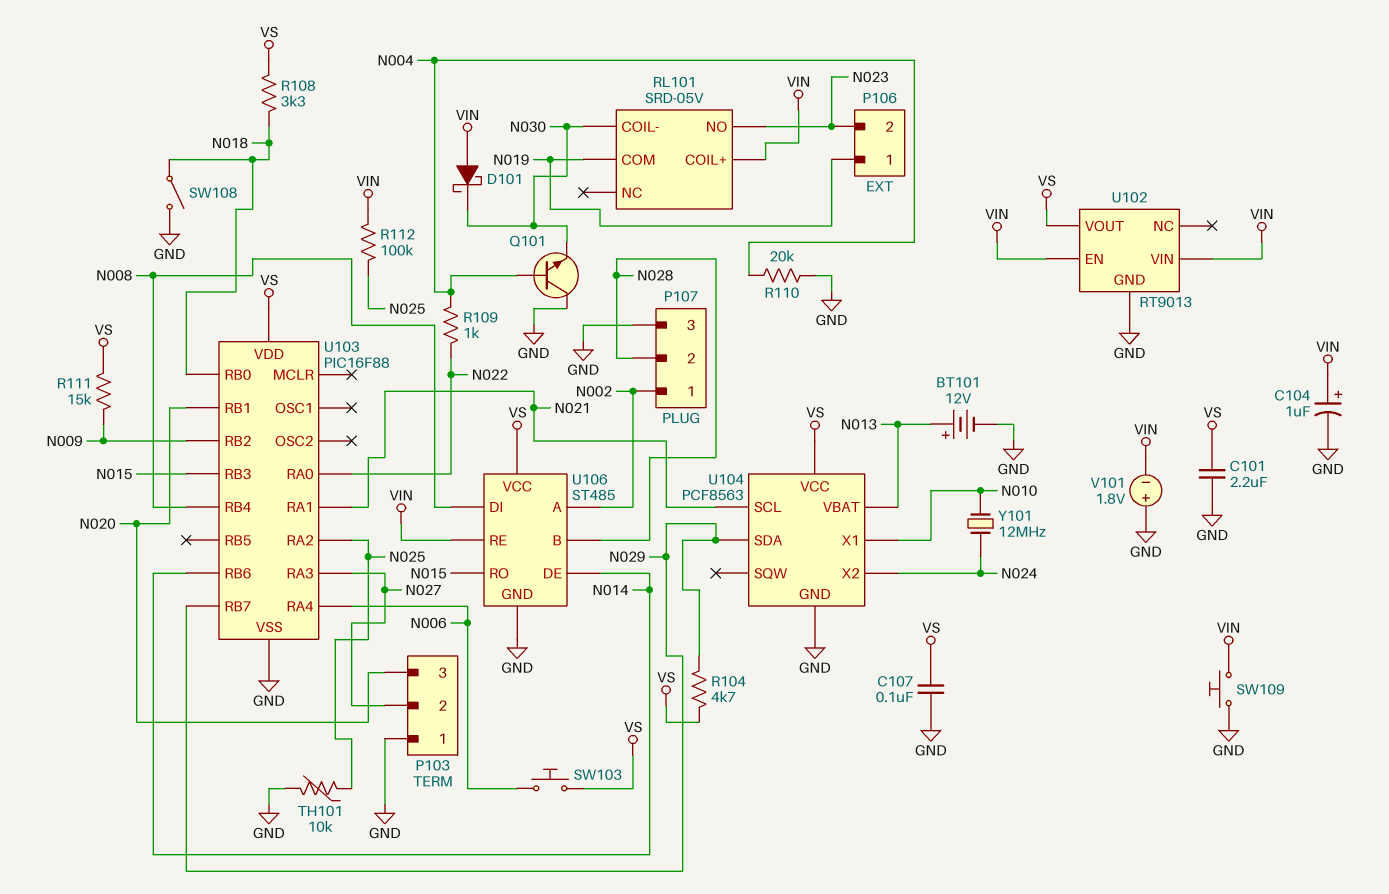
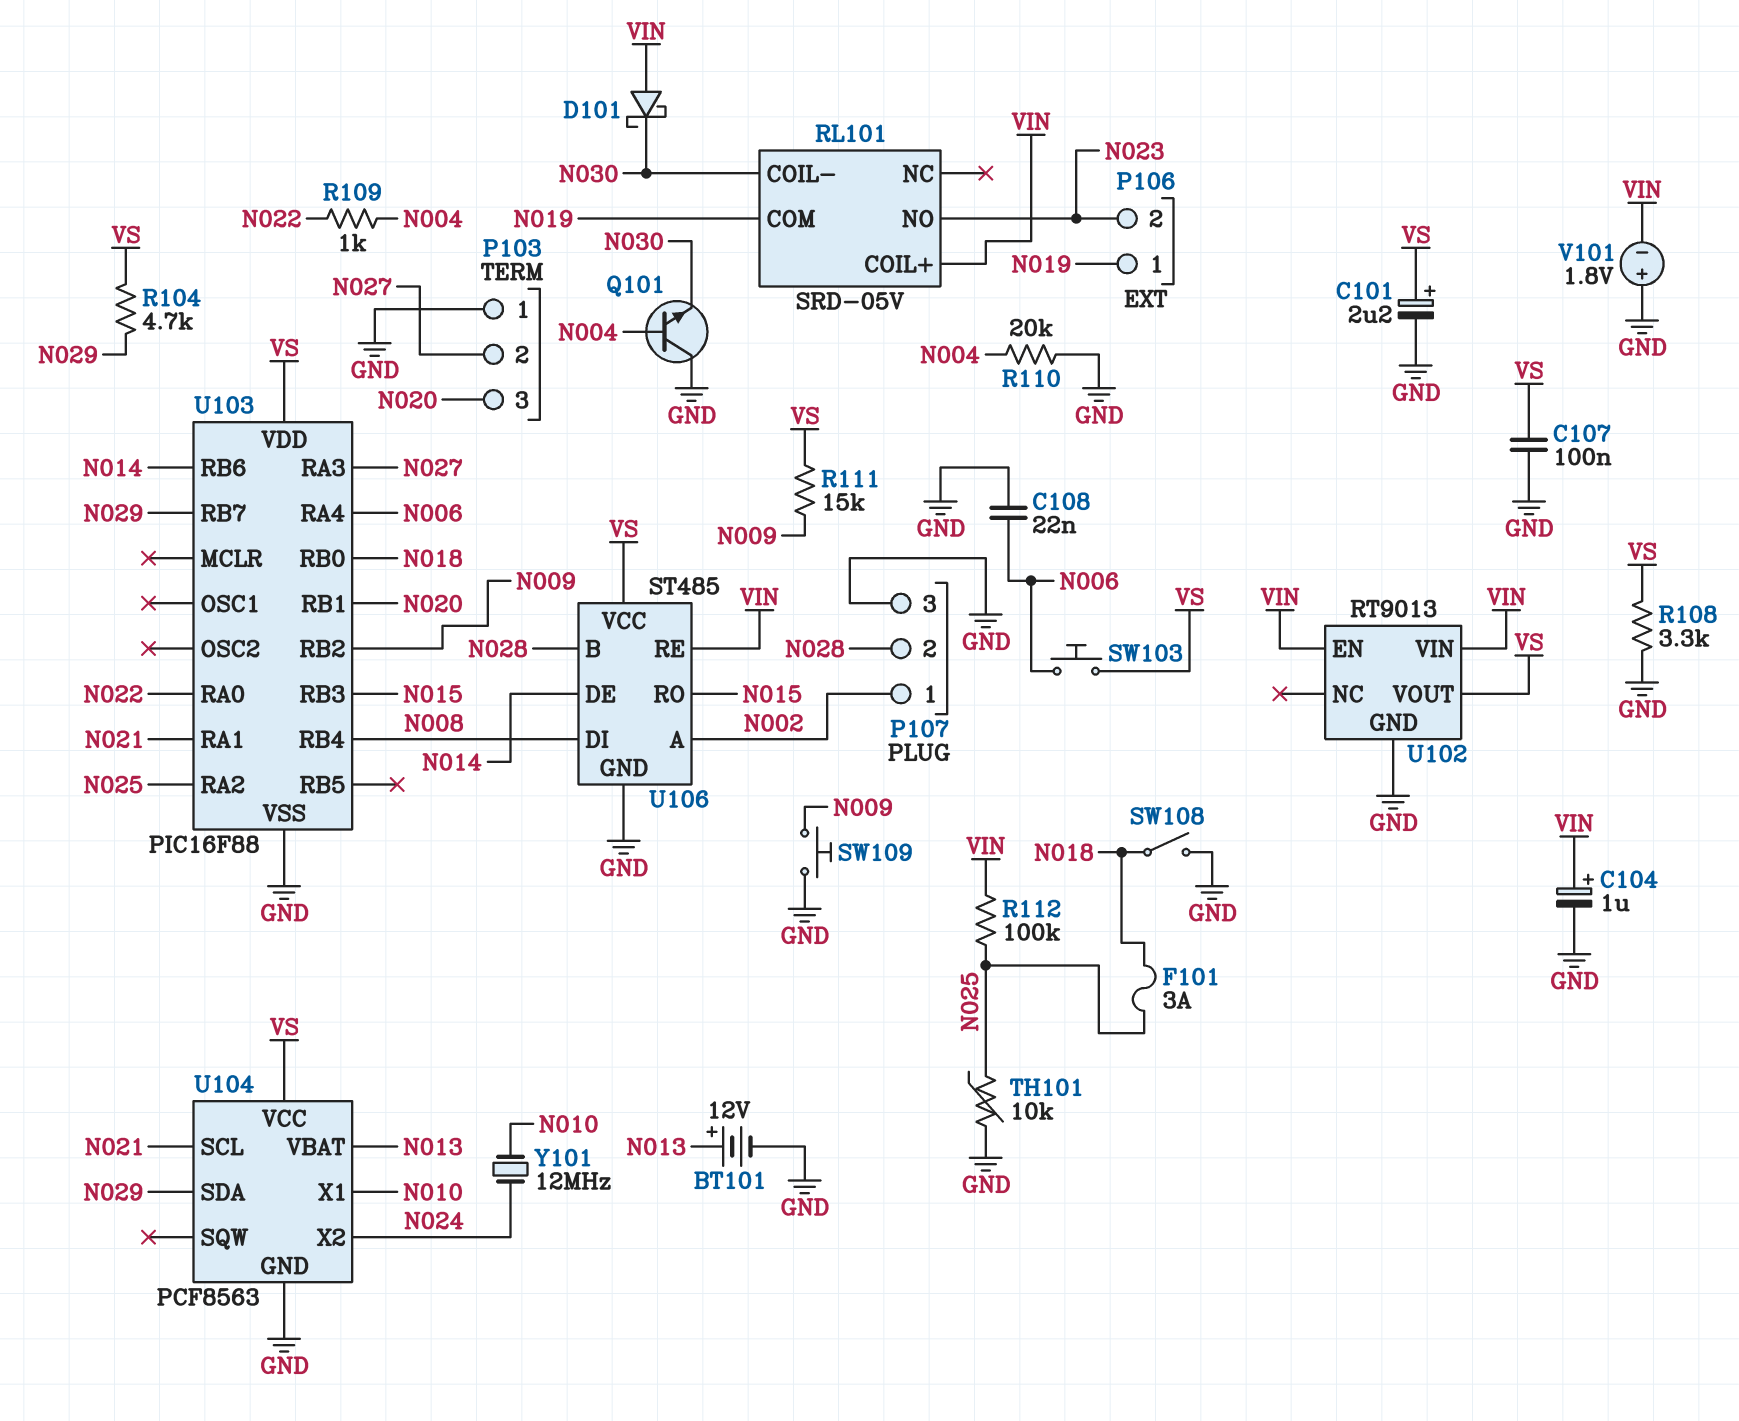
C101: 2.2uF (GND, VS) -> 2.2uF (plus VS, minus GND)
C108: none -> 22nF (GND, N006)
F101: none -> 3A (N018, N025)
R108: 3.3k (N018, VS) -> 3.3k (GND, VS)
SW109: button (GND, VIN) -> button (GND, N009)

